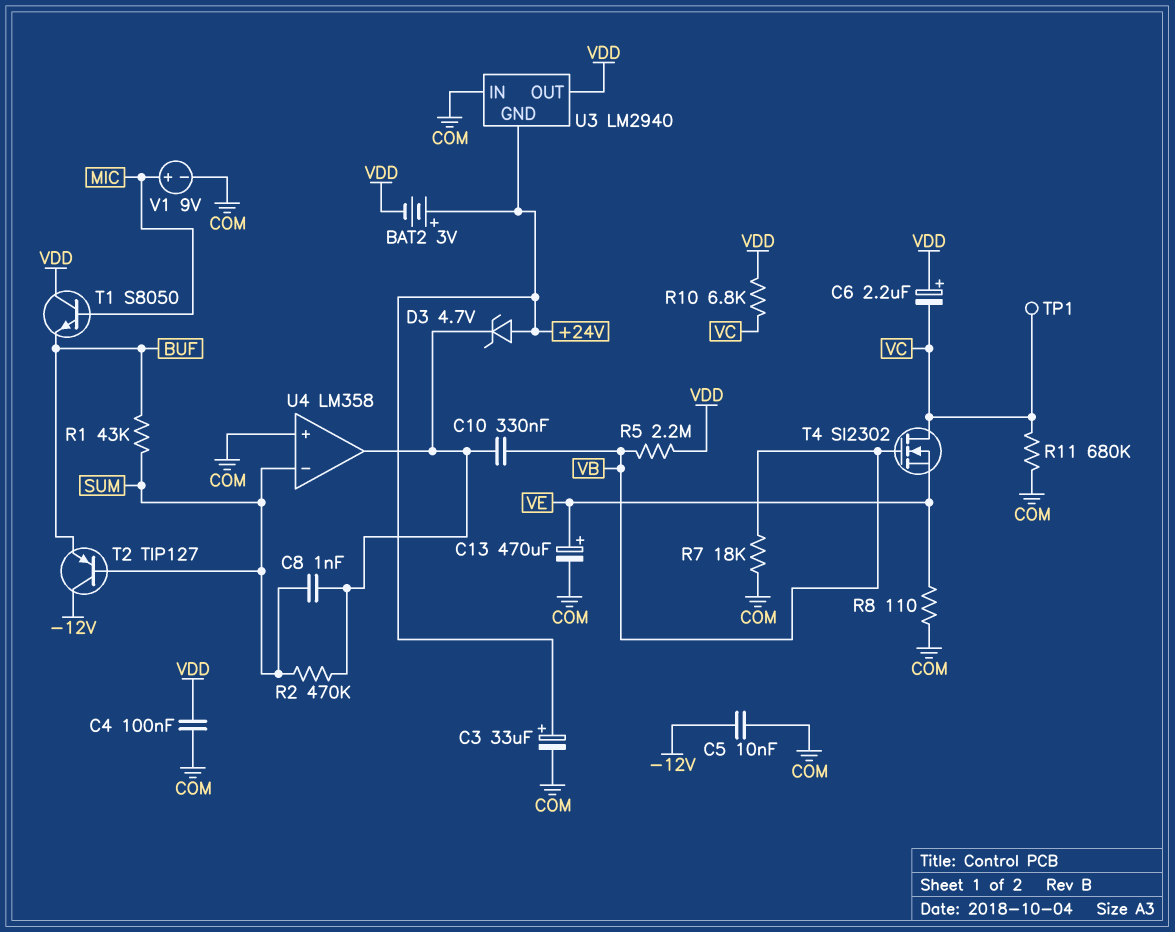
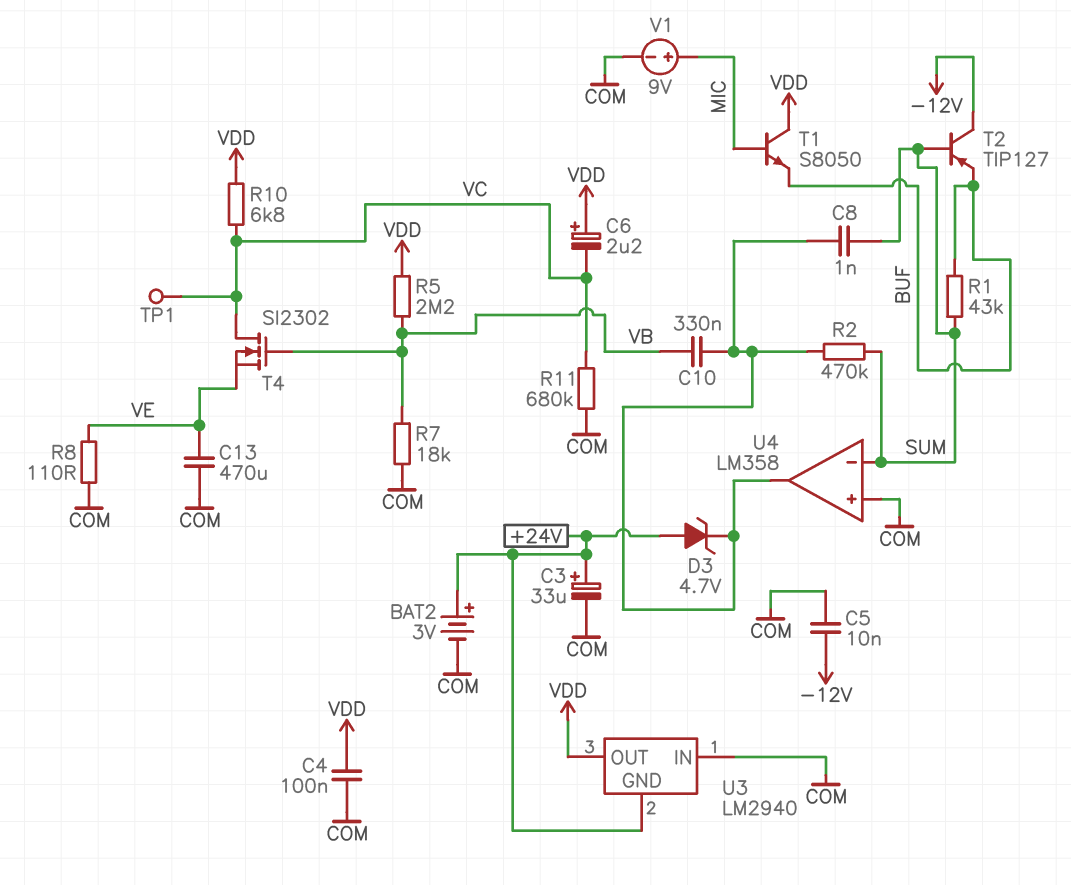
BAT2: 3V (plus +24V, minus VDD) -> 3V (plus +24V, minus COM)
C13: 470uF (plus VE, minus COM) -> 470uF (COM, VE)

